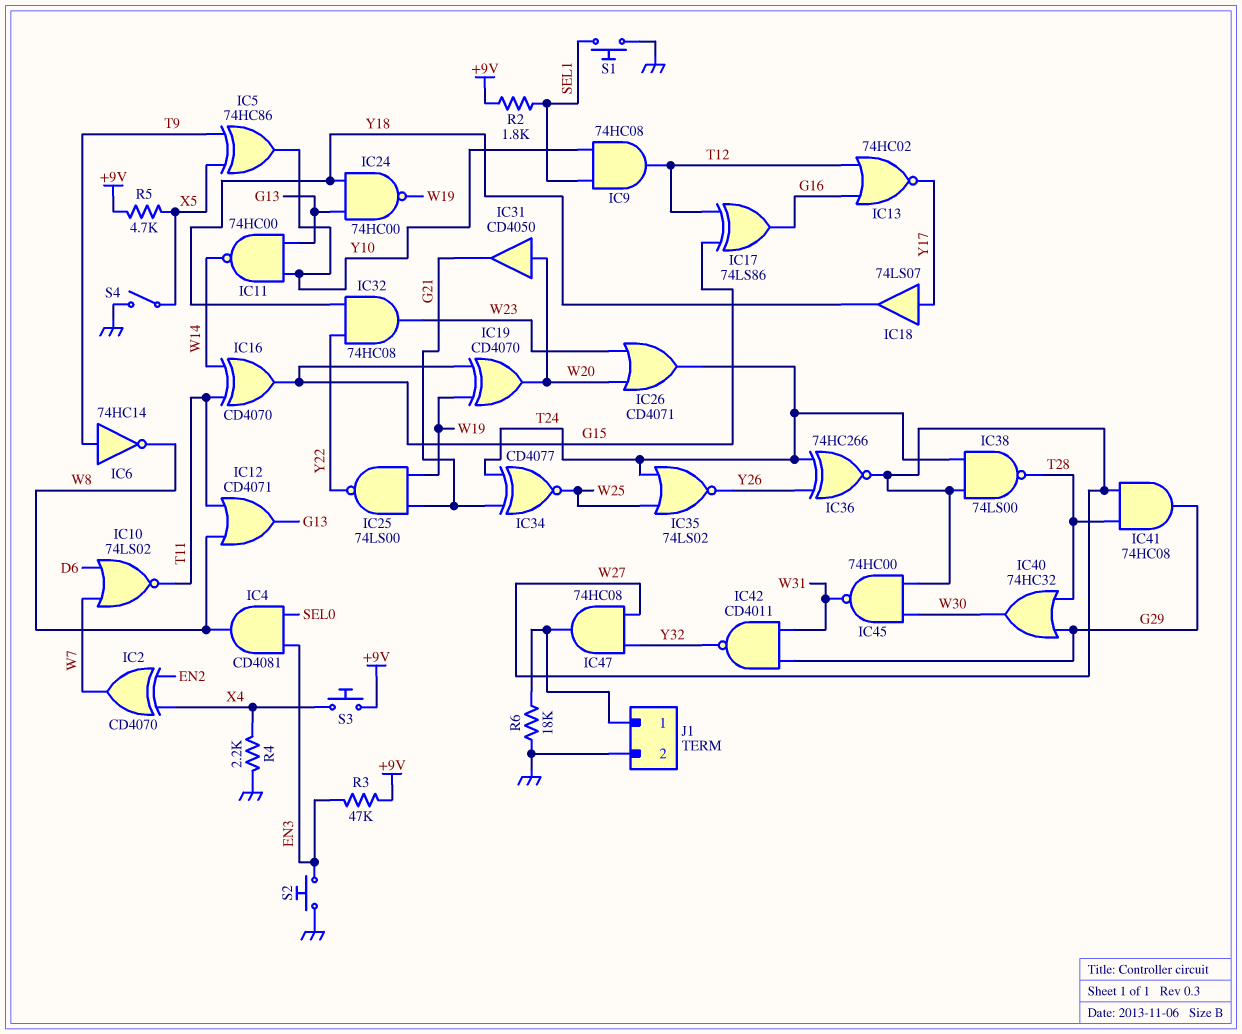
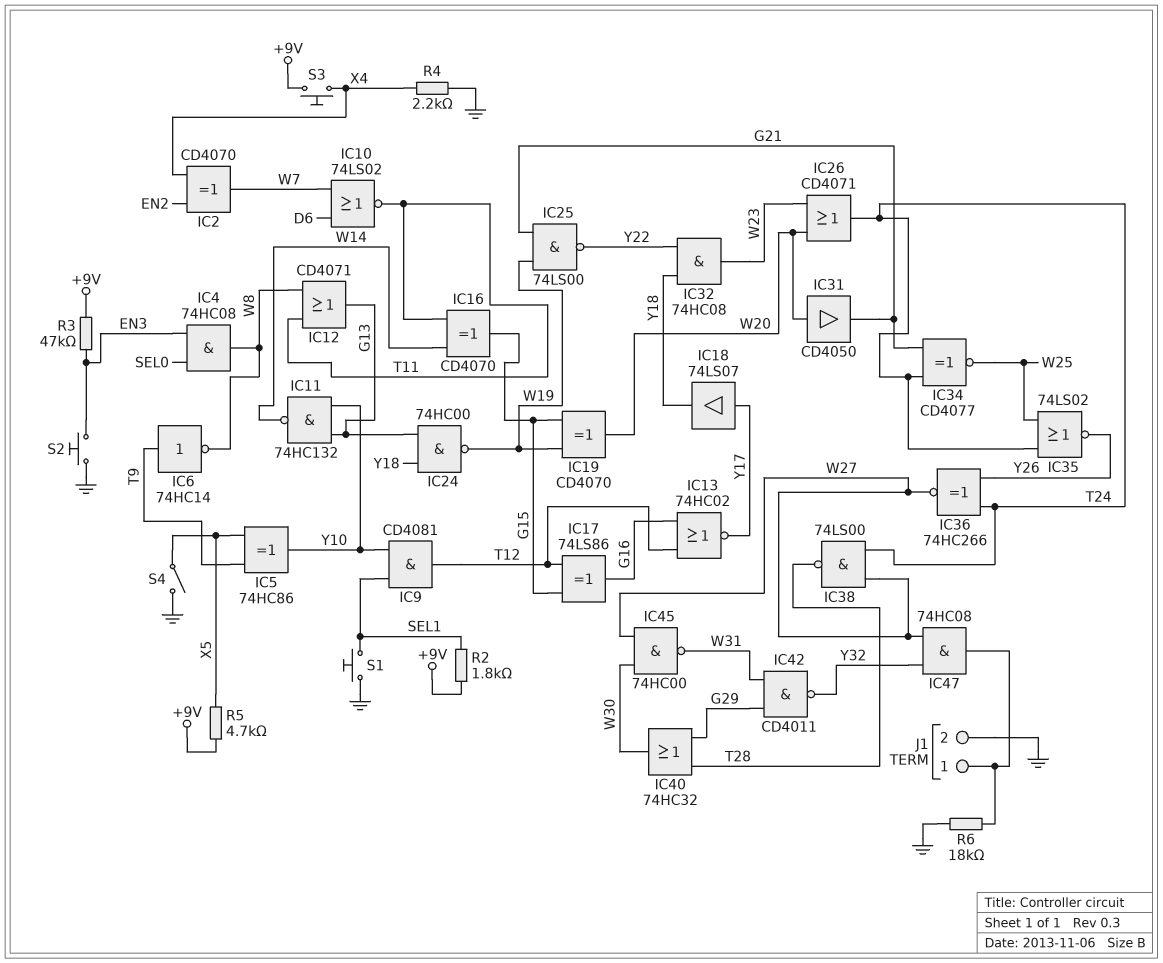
IC4: AND CD4081 (in EN3, in SEL0, out W8) -> AND 74HC08 (in EN3, in SEL0, out W8)
IC9: AND 74HC08 (in SEL1, in Y10, out T12) -> AND CD4081 (in SEL1, in Y10, out T12)
IC11: NAND 74HC00 (in G13, in Y10, out W14) -> NAND 74HC132 (in G13, in Y10, out W14)
IC41: AND 74HC08 (in T28, in W27, out G29) -> none

